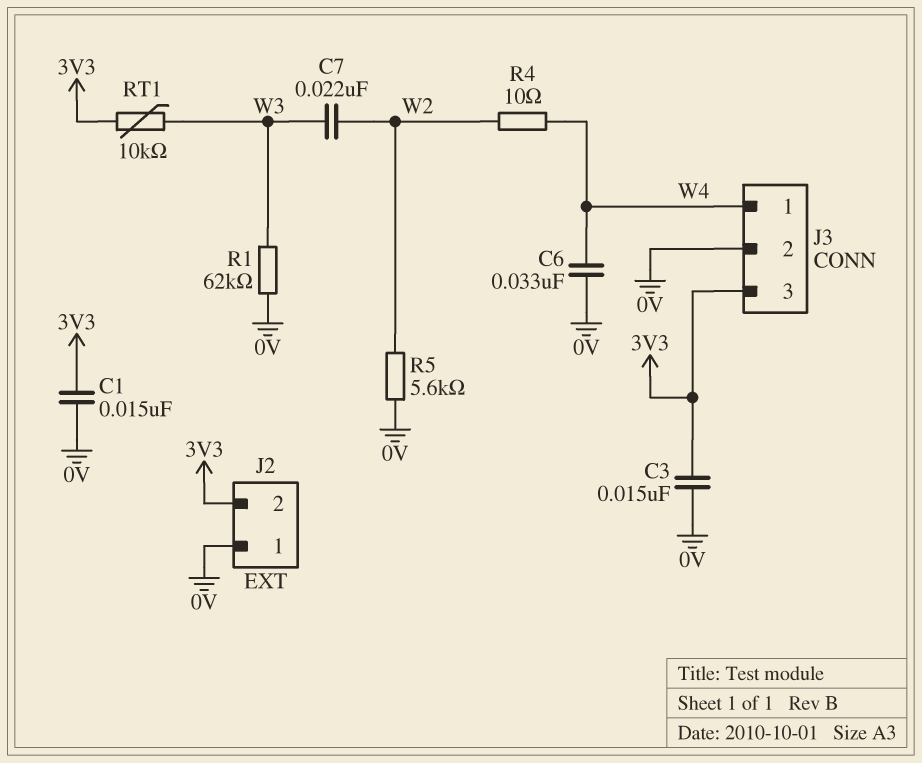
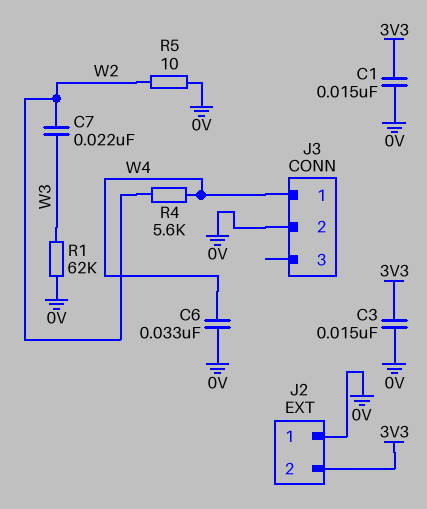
J3 pin 3: 3V3 -> none
R4: 10 (W2, W4) -> 5.6k (W2, W4)
R5: 5.6k (0V, W2) -> 10 (0V, W2)
RT1: 10k (3V3, W3) -> none

